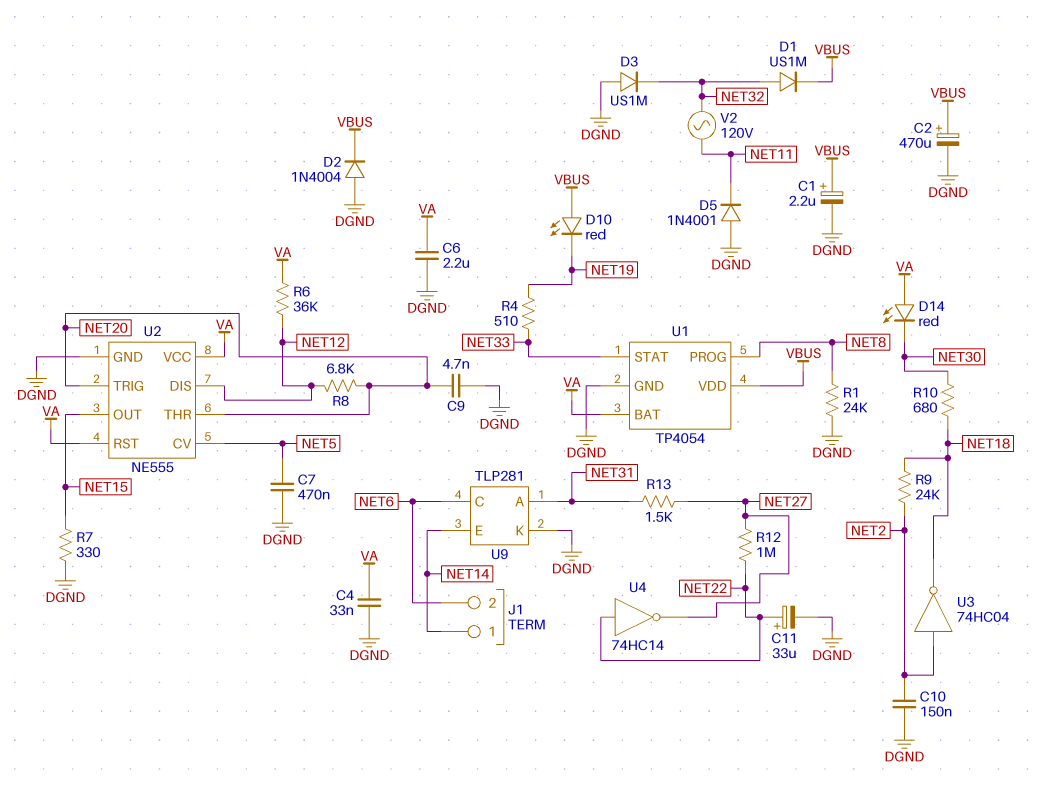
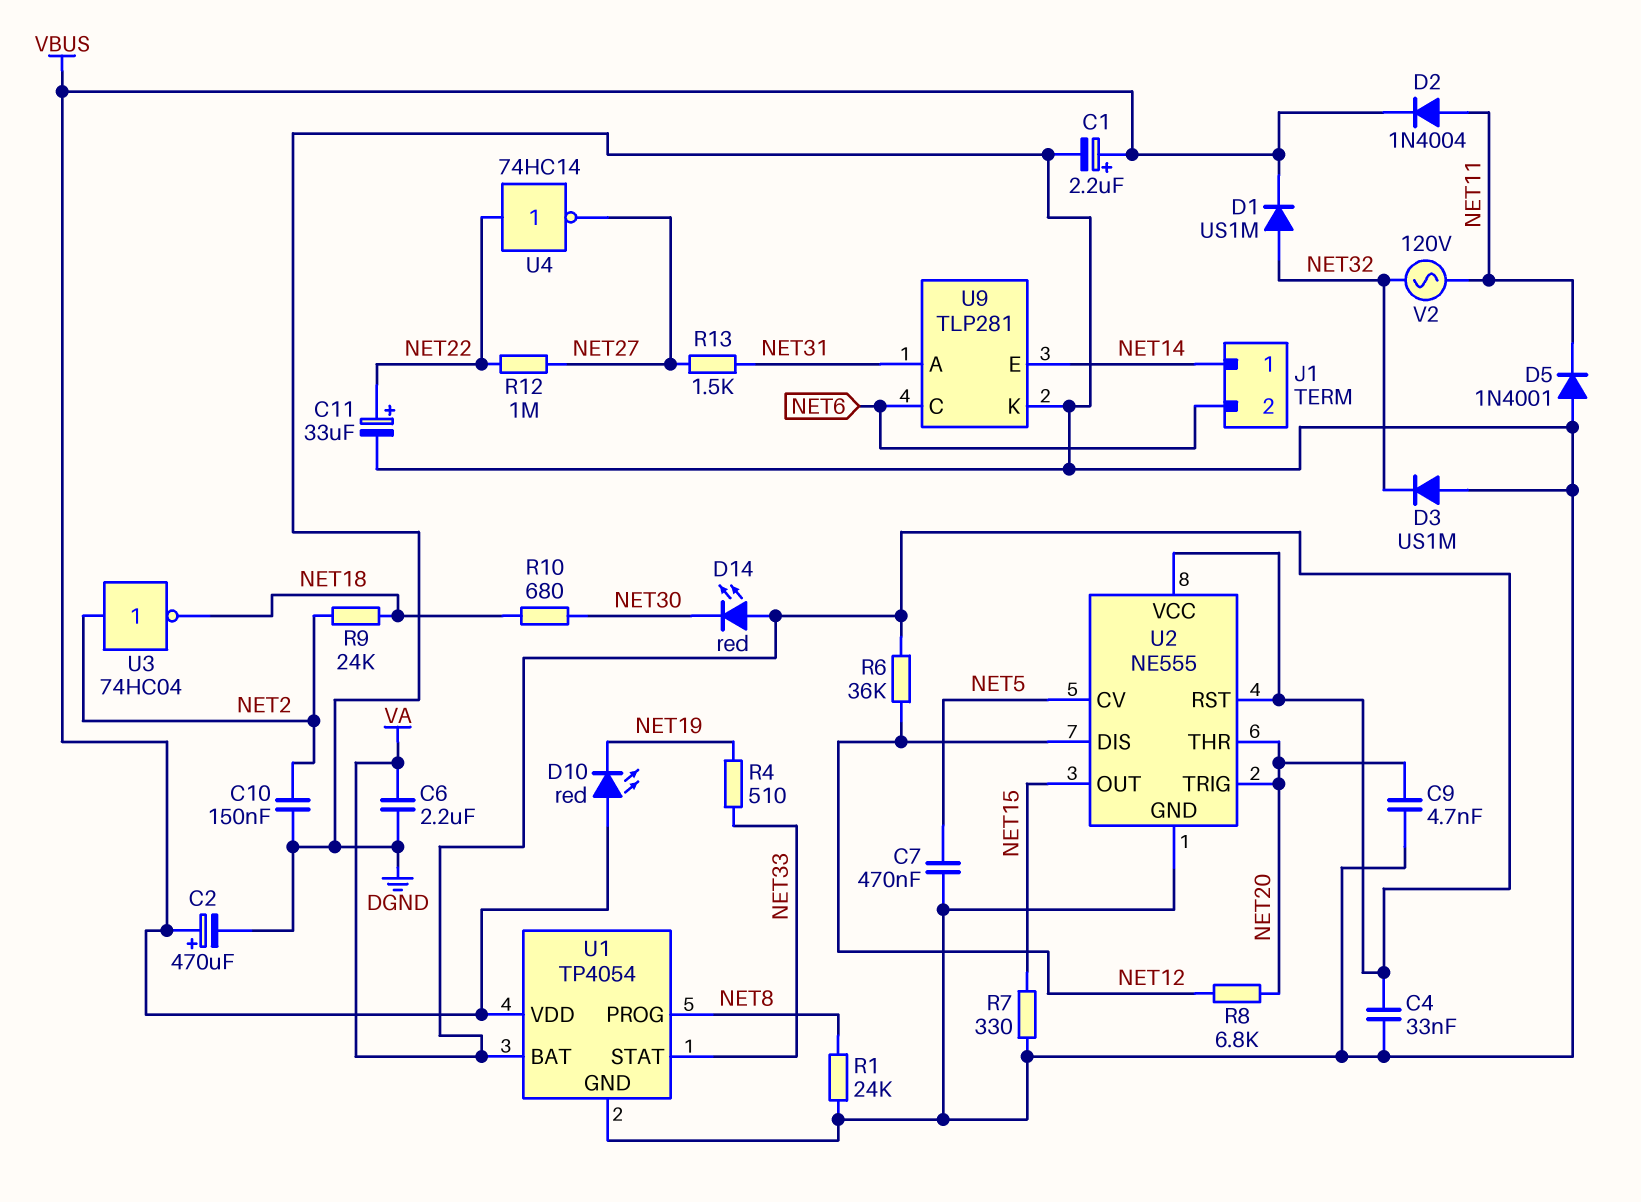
D2: diode 1N4004 (A DGND, K VBUS) -> diode 1N4004 (A NET11, K VBUS)

